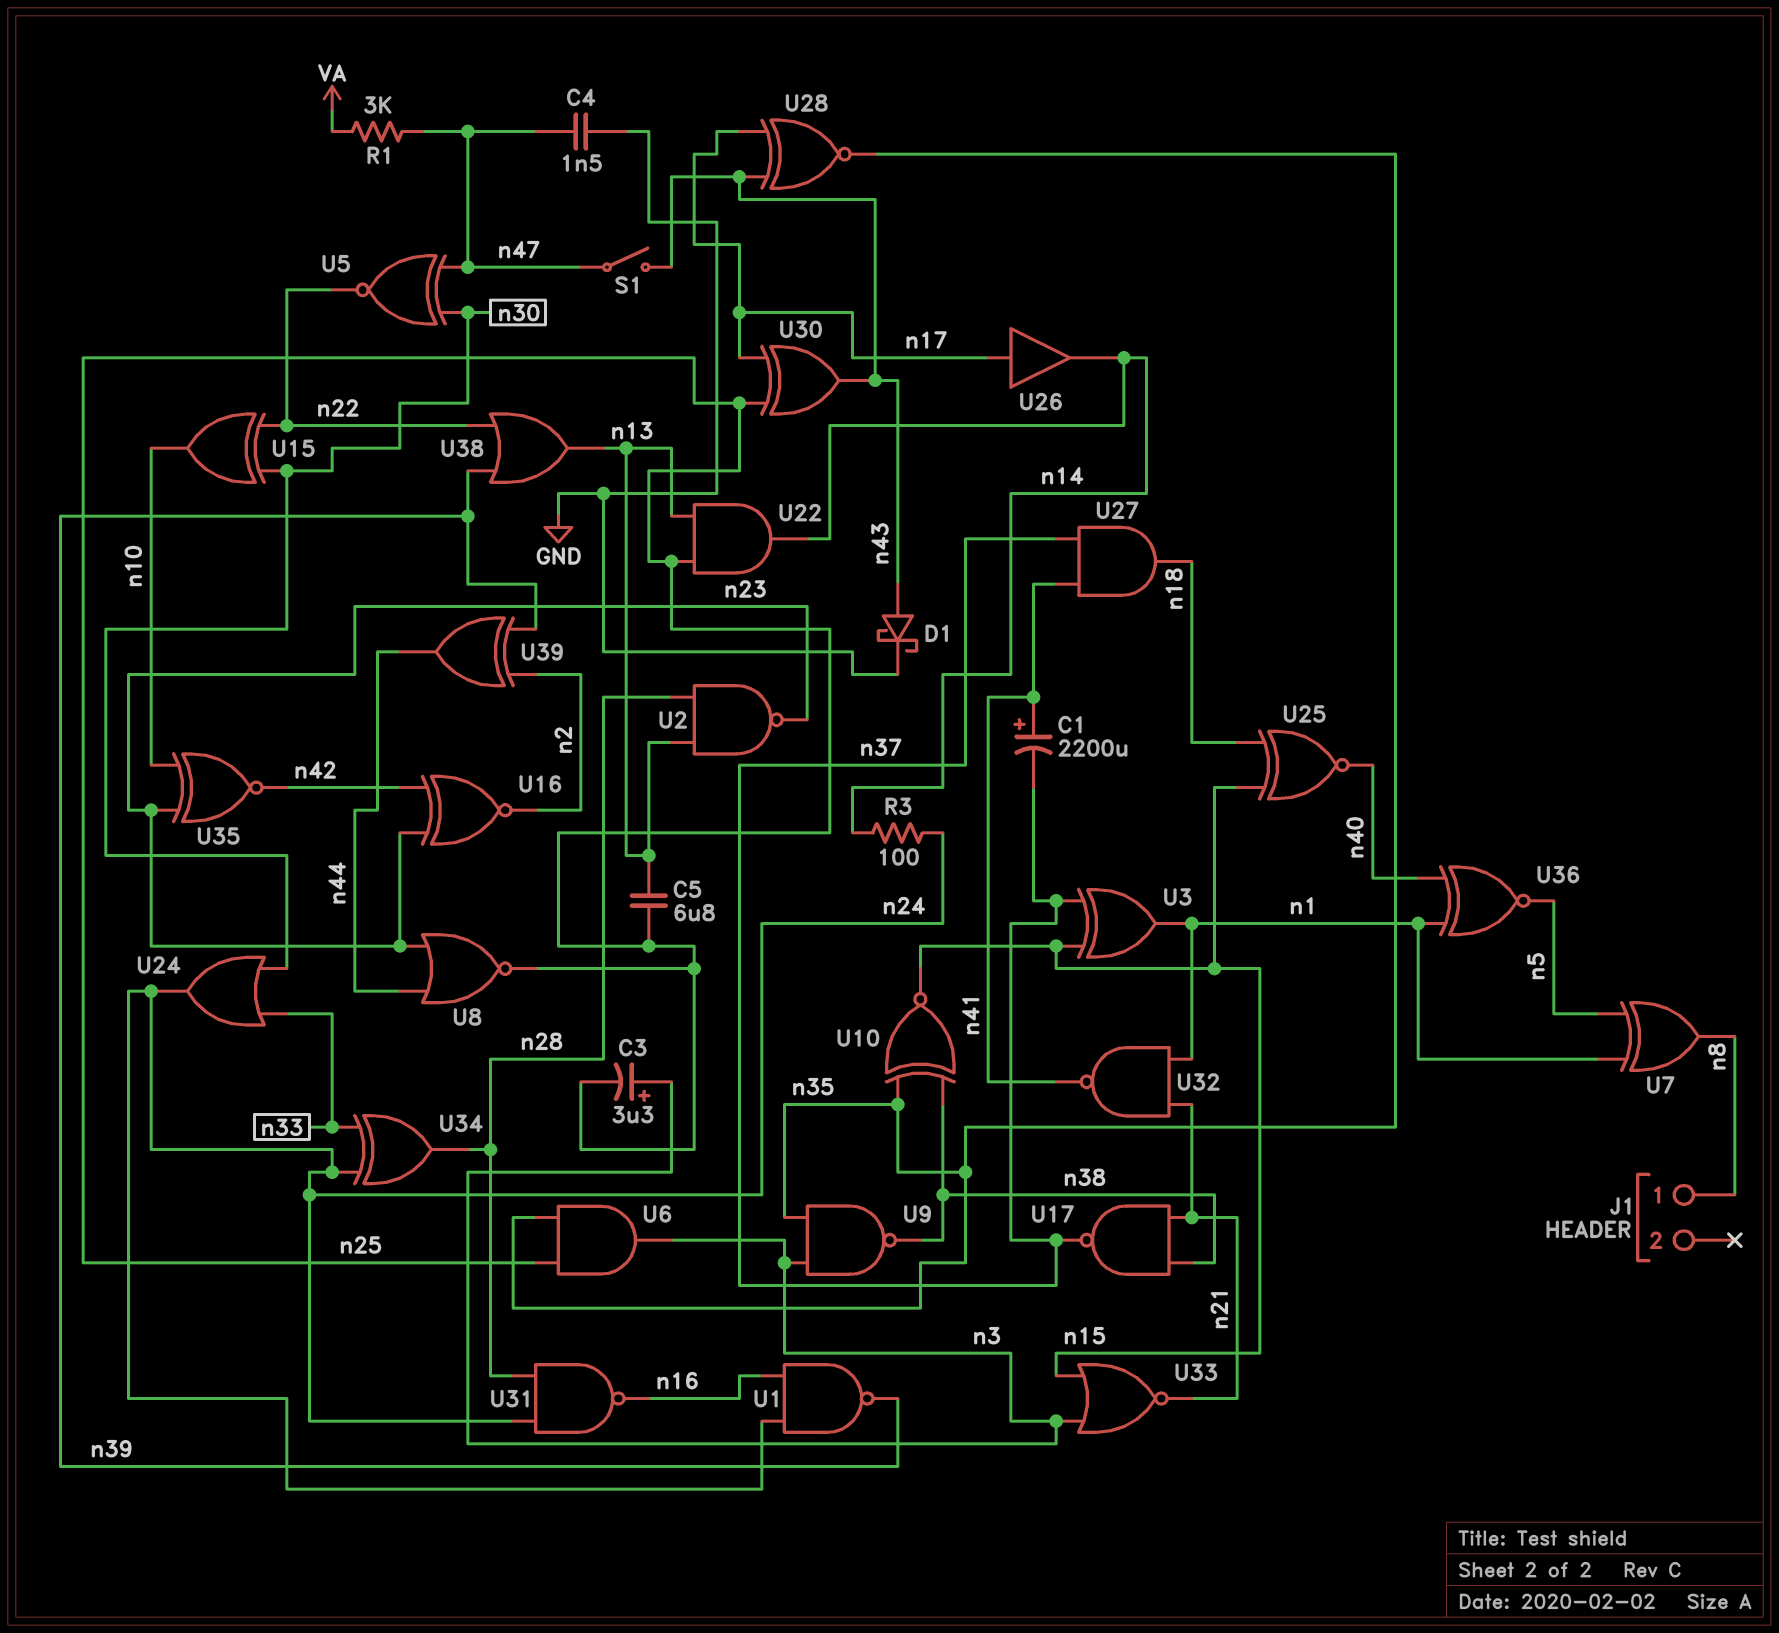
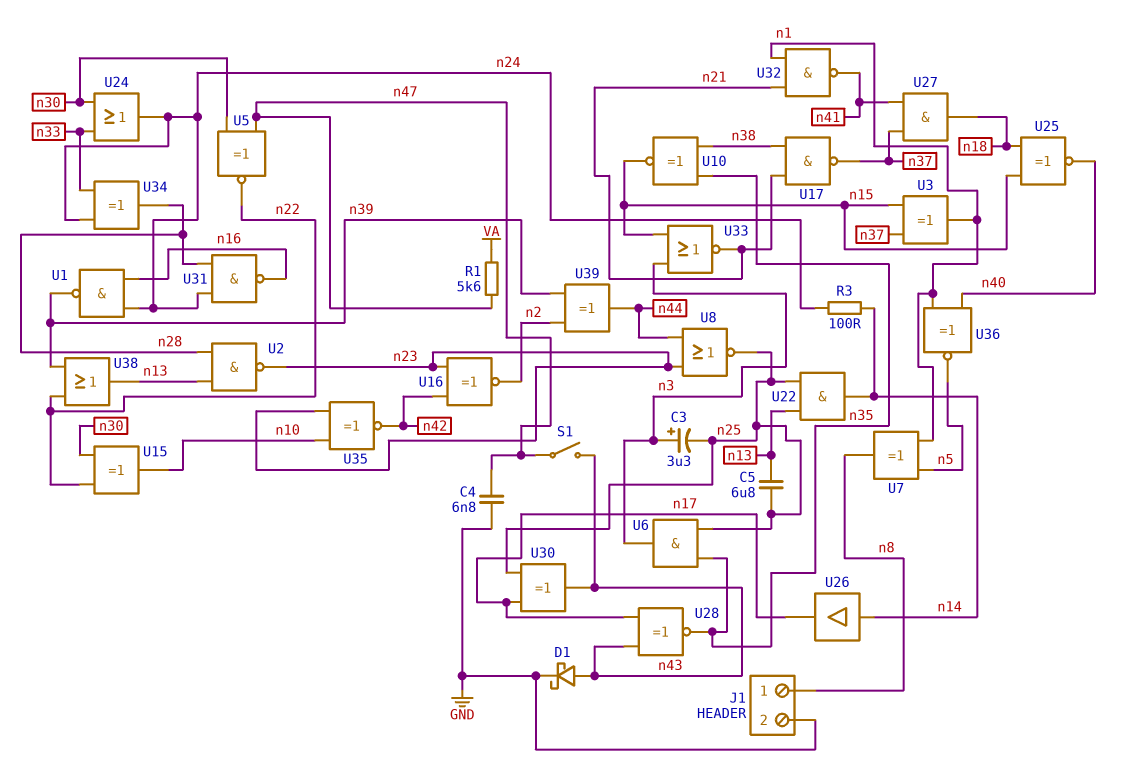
C1: 2200uF (plus n41, minus n37) -> none
C4: 1.5nF (GND, n47) -> 6.8nF (GND, n47)
J1 pin 2: none -> GND
R1: 3k (VA, n47) -> 5.6k (VA, n47)
U9: NAND (in n3, in n35, out n38) -> none
U26: buffer (in n17, out n14) -> buffer (in n14, out n17)

